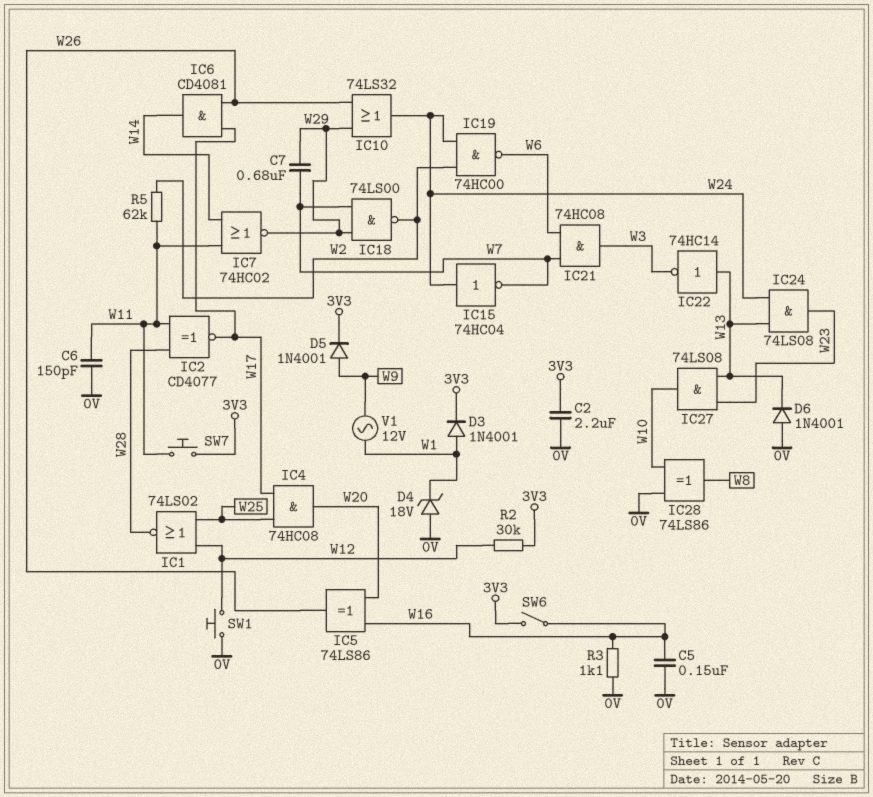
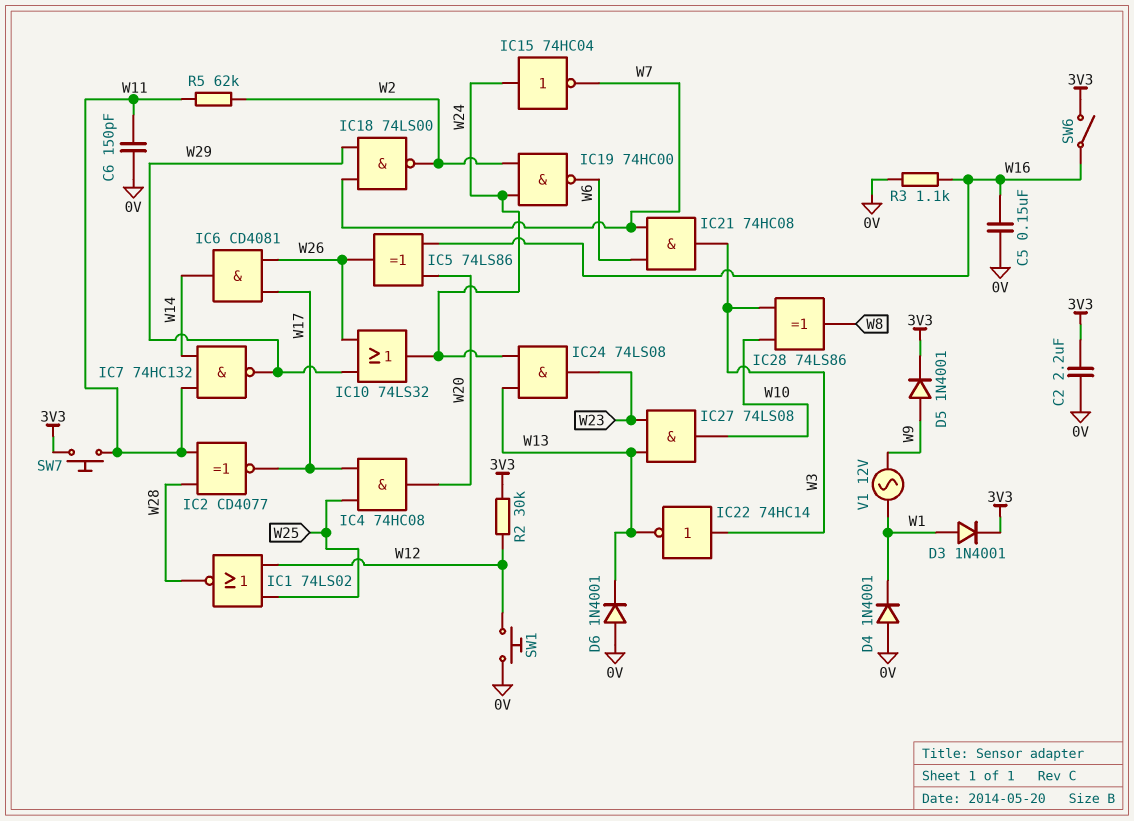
C7: 680nF (W7, W29) -> none
D4: zener 18V (A 0V, K W1) -> diode 1N4001 (A 0V, K W1)
IC7: NOR 74HC02 (in W11, in W14, out W29) -> NAND 74HC132 (in W11, in W14, out W29)
IC22: NOT 74HC14 (in W13, out W3) -> NOT 74HC14 (in W3, out W13)
IC28: XOR 74LS86 (in 0V, in W10, out W8) -> XOR 74LS86 (in W3, in W10, out W8)

